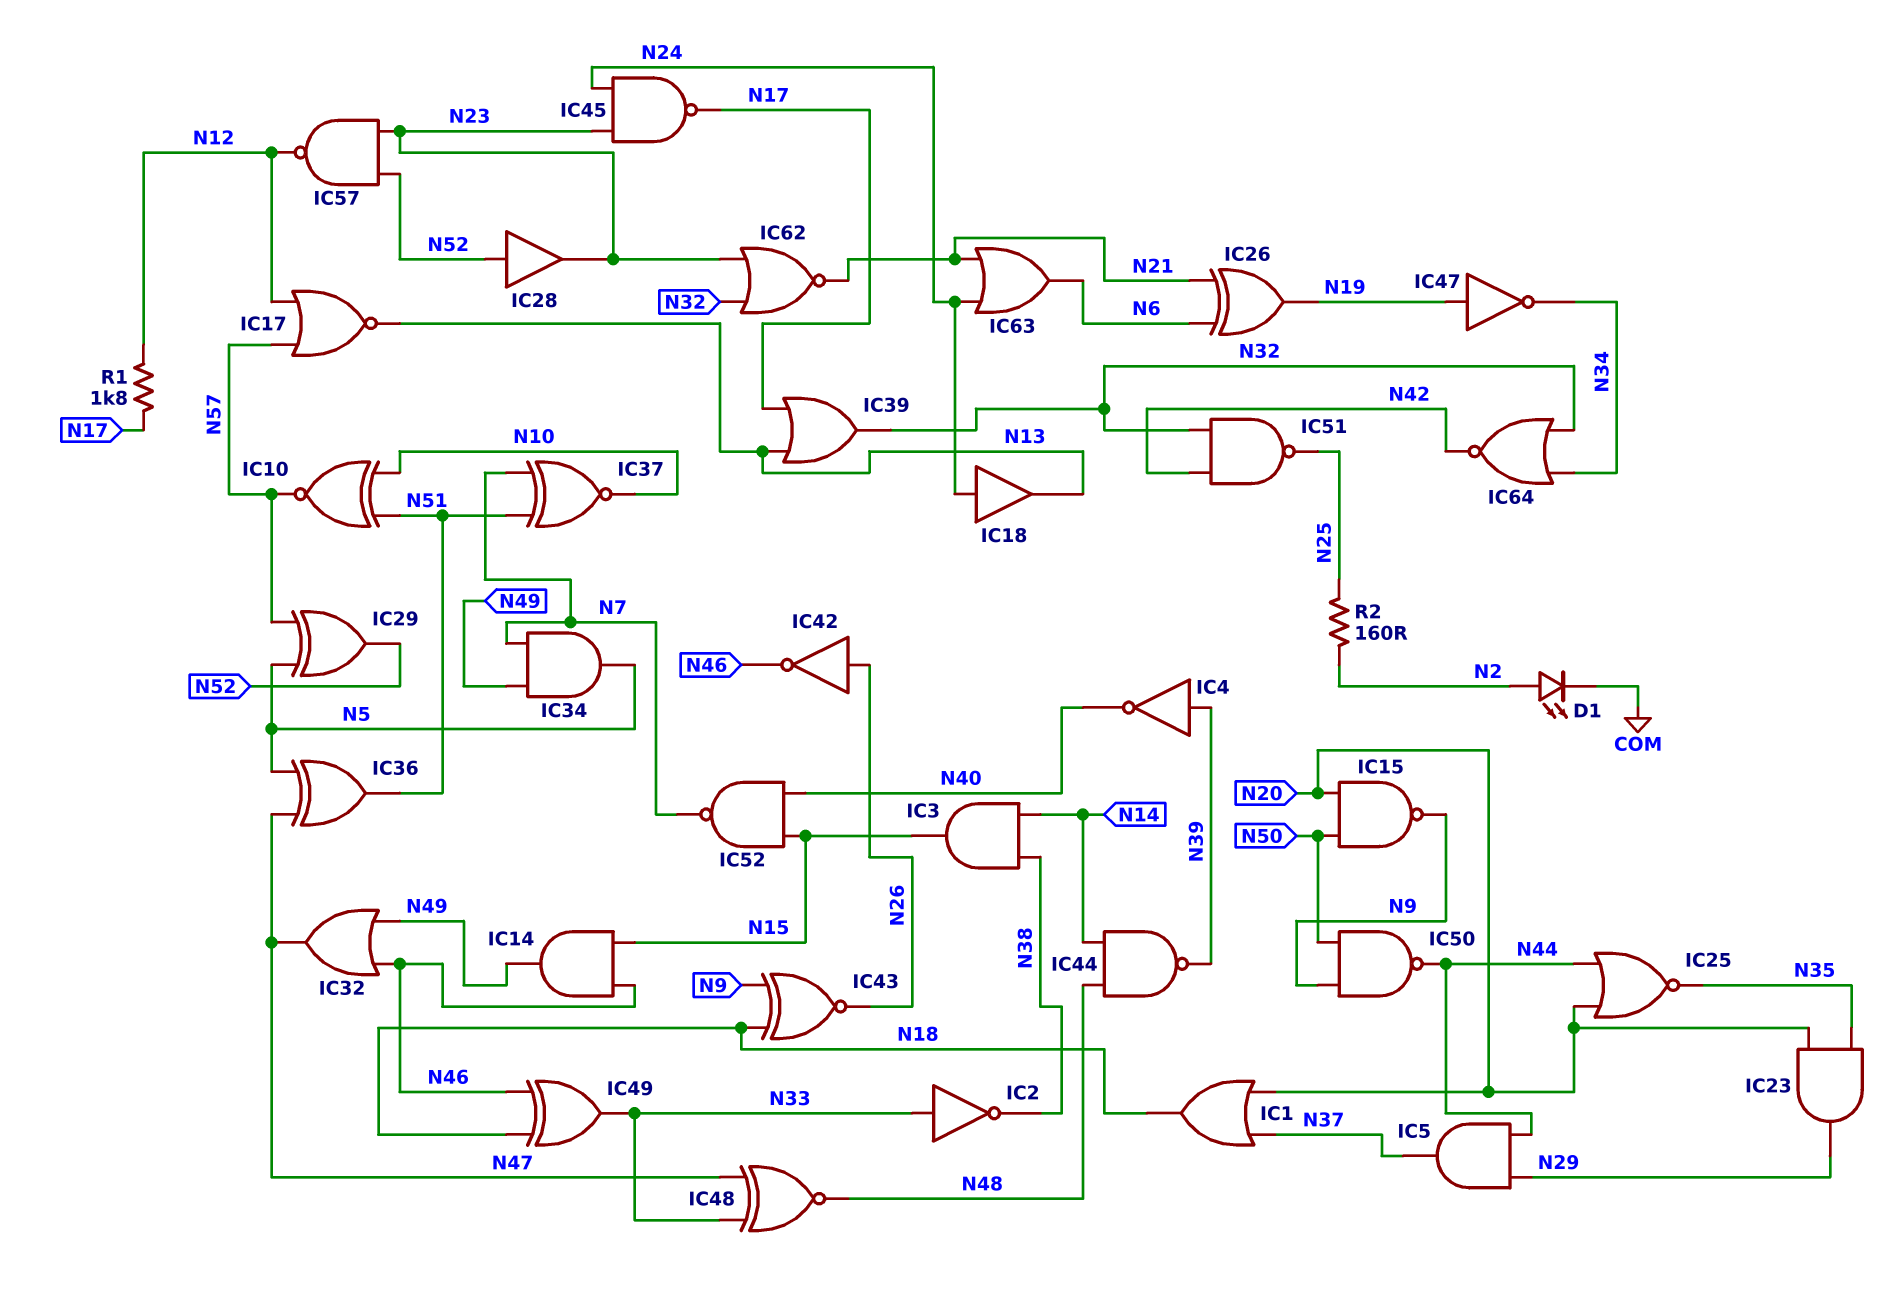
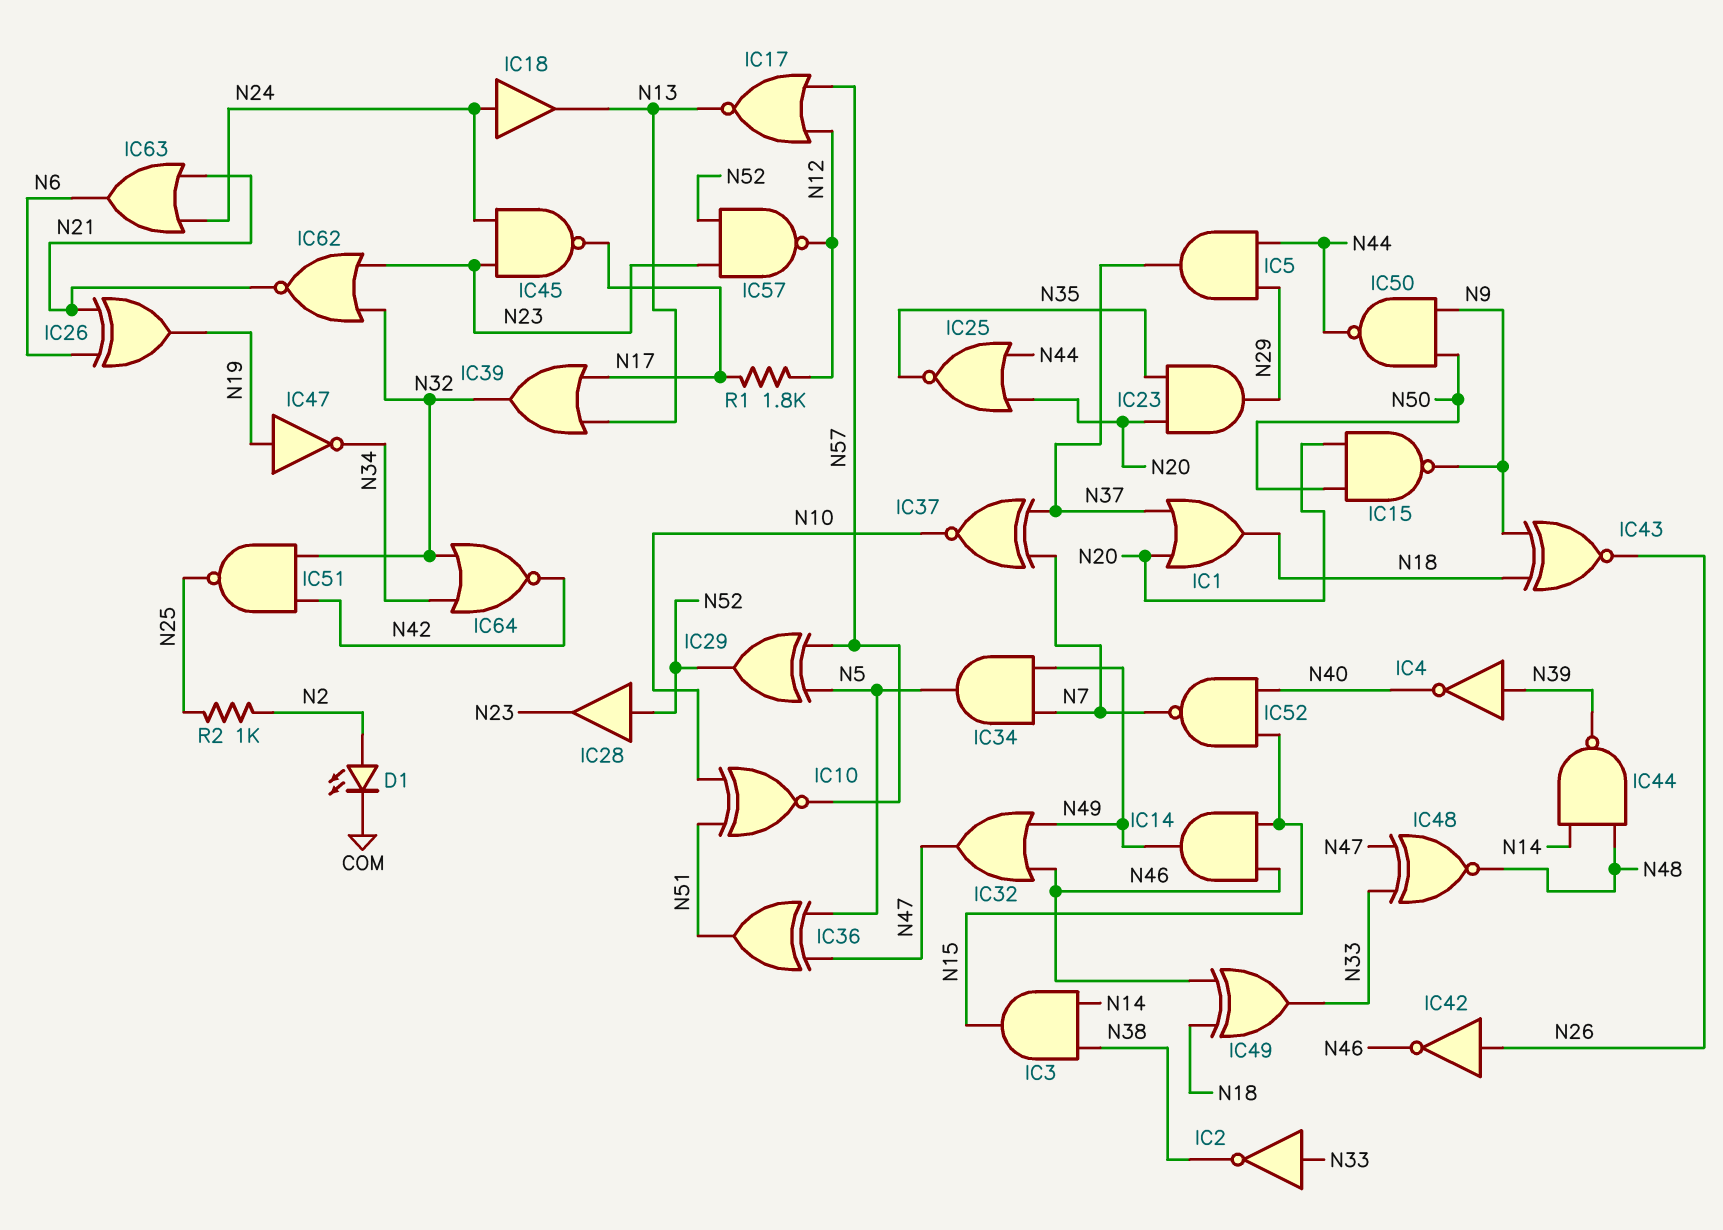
IC37: XNOR (in N7, in N51, out N10) -> XNOR (in N7, in N37, out N10)
R2: 160 (N2, N25) -> 1k (N2, N25)

